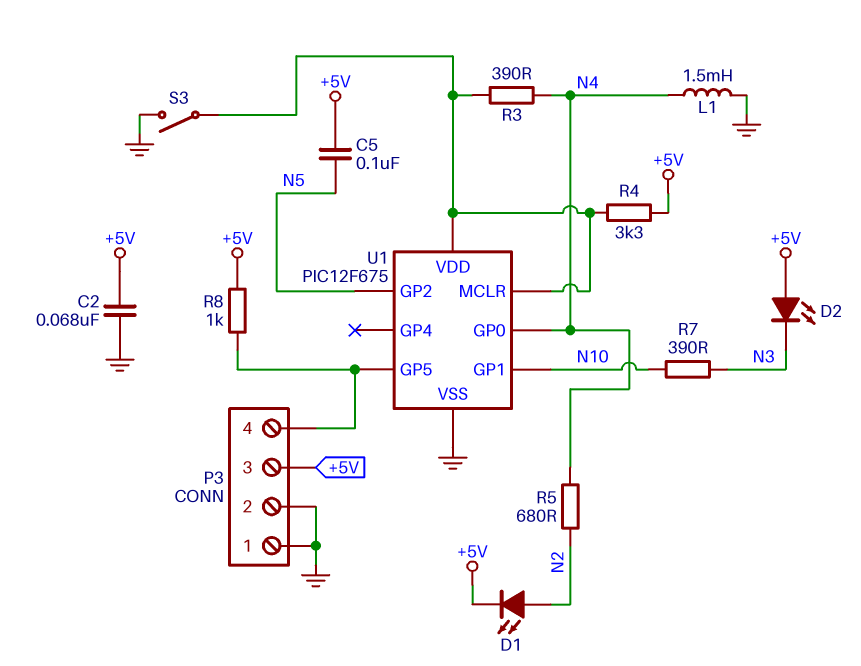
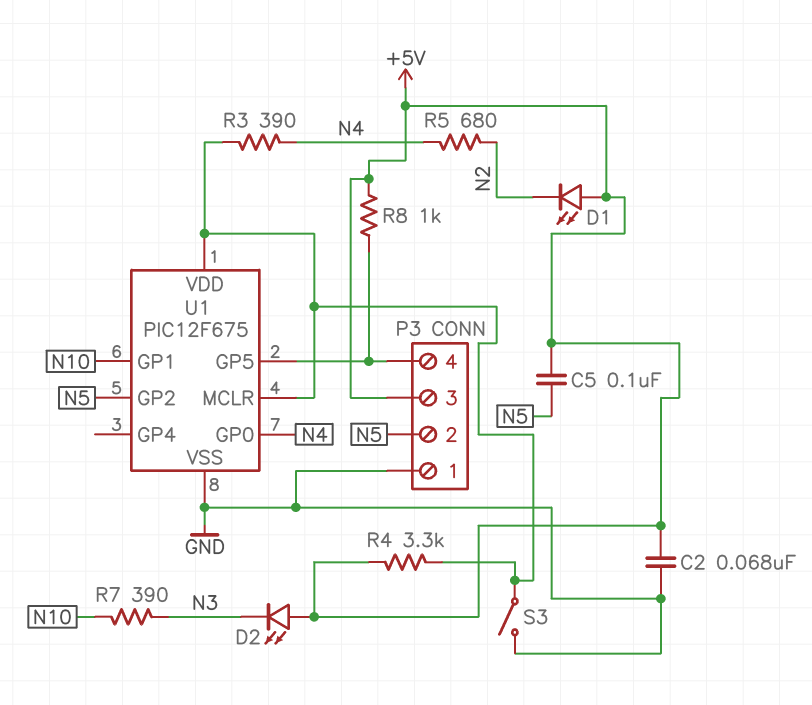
D1: LED (A N2, K +5V) -> LED (A +5V, K N2)
L1: 1.5mH (GND, N4) -> none
P3 pin 2: GND -> N5

